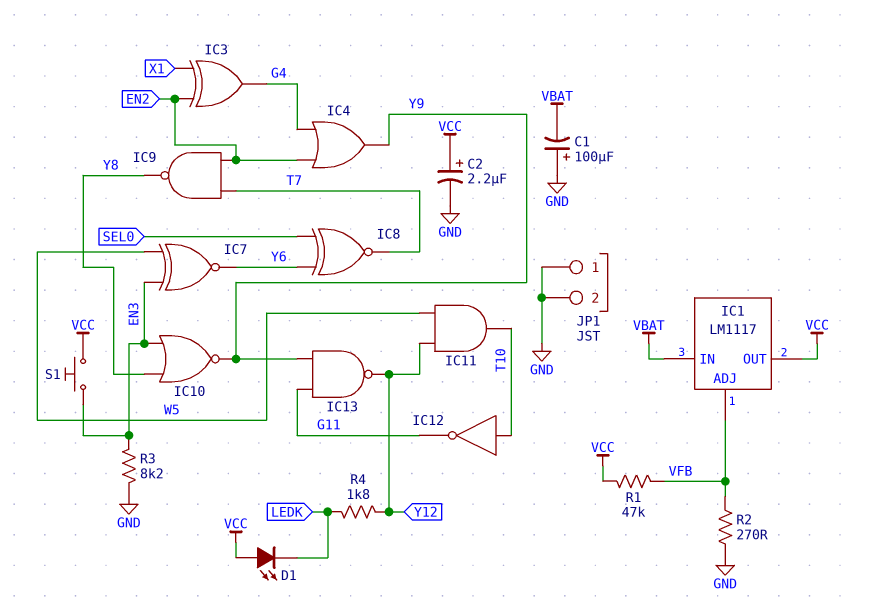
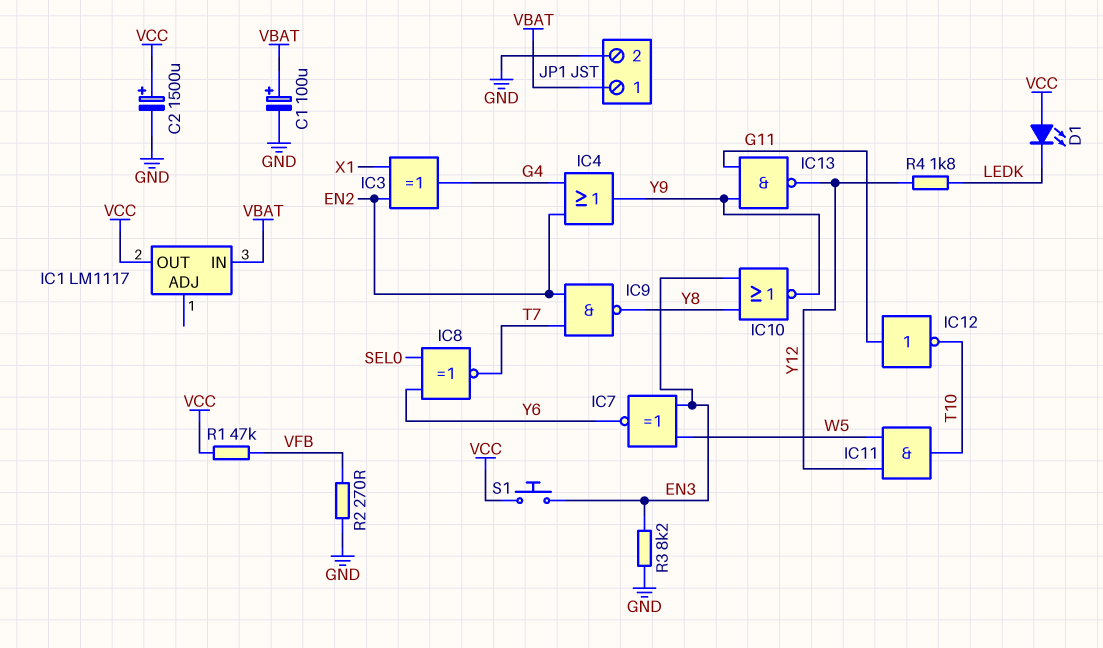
C1: 100uF (plus GND, minus VBAT) -> 100uF (plus VBAT, minus GND)
C2: 2.2uF (plus VCC, minus GND) -> 1500uF (plus VCC, minus GND)
IC1 pin ADJ: VFB -> none
IC12: NOT (in T10, out G11) -> NOT (in G11, out T10)
JP1 pin 1: GND -> VBAT

